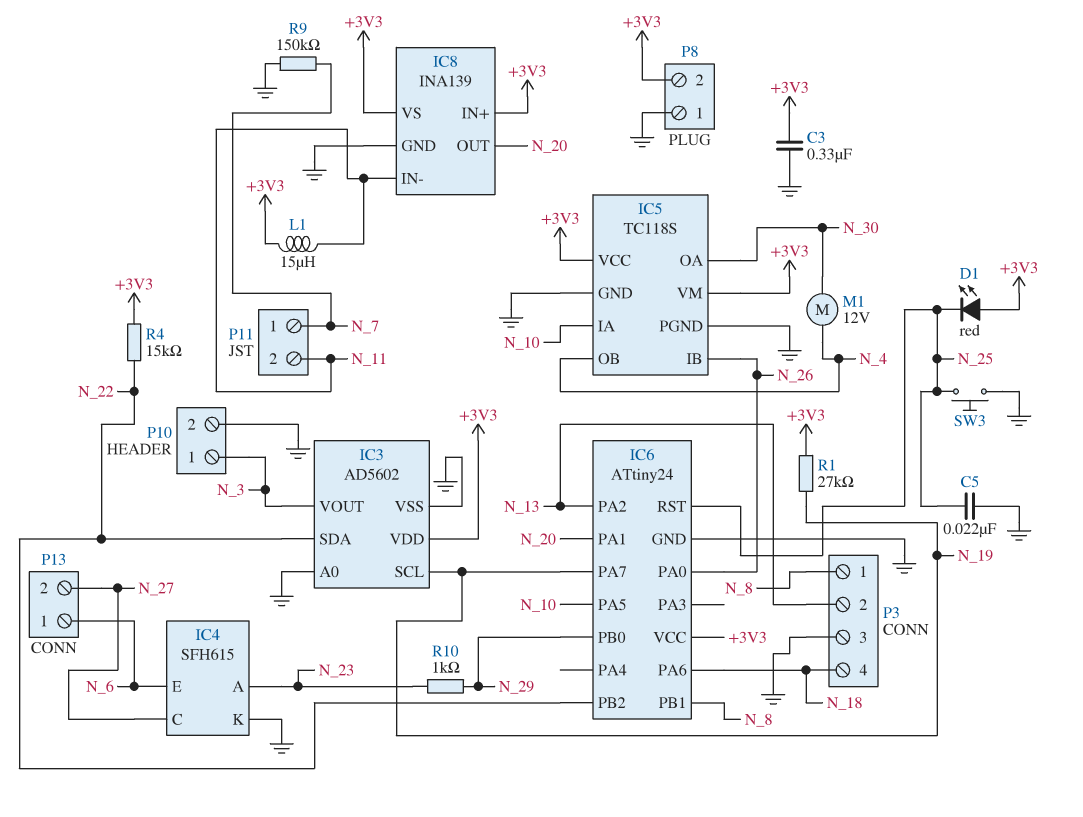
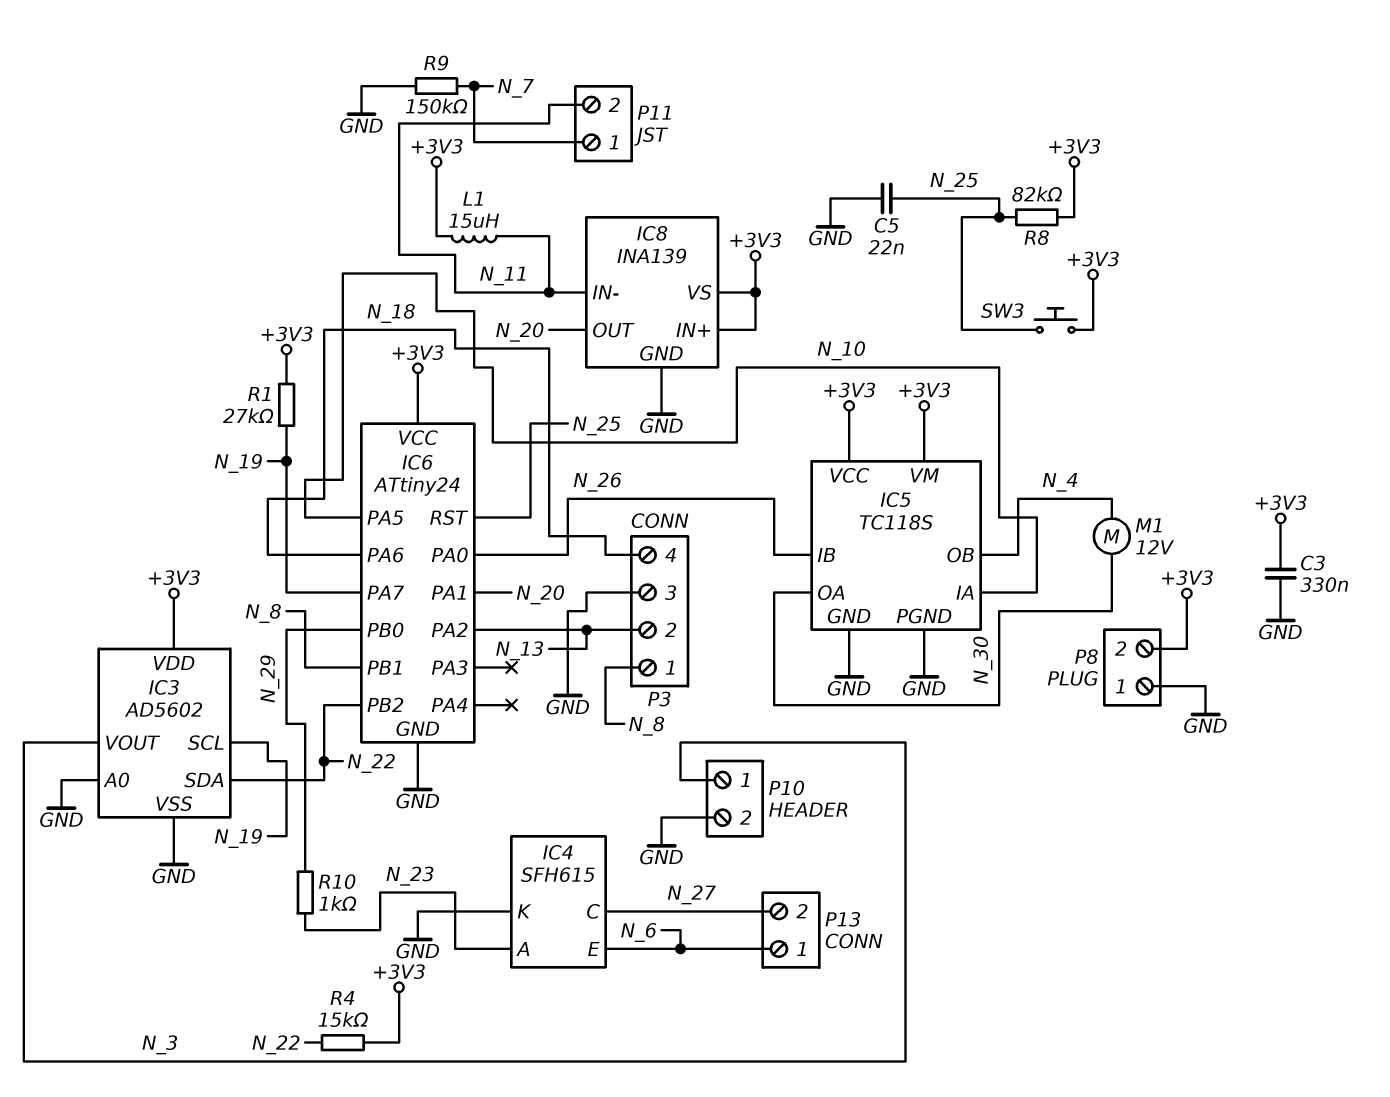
D1: LED red (A +3V3, K N_25) -> none
R8: none -> 82k (+3V3, N_25)
SW3: button (GND, N_25) -> button (+3V3, N_25)

